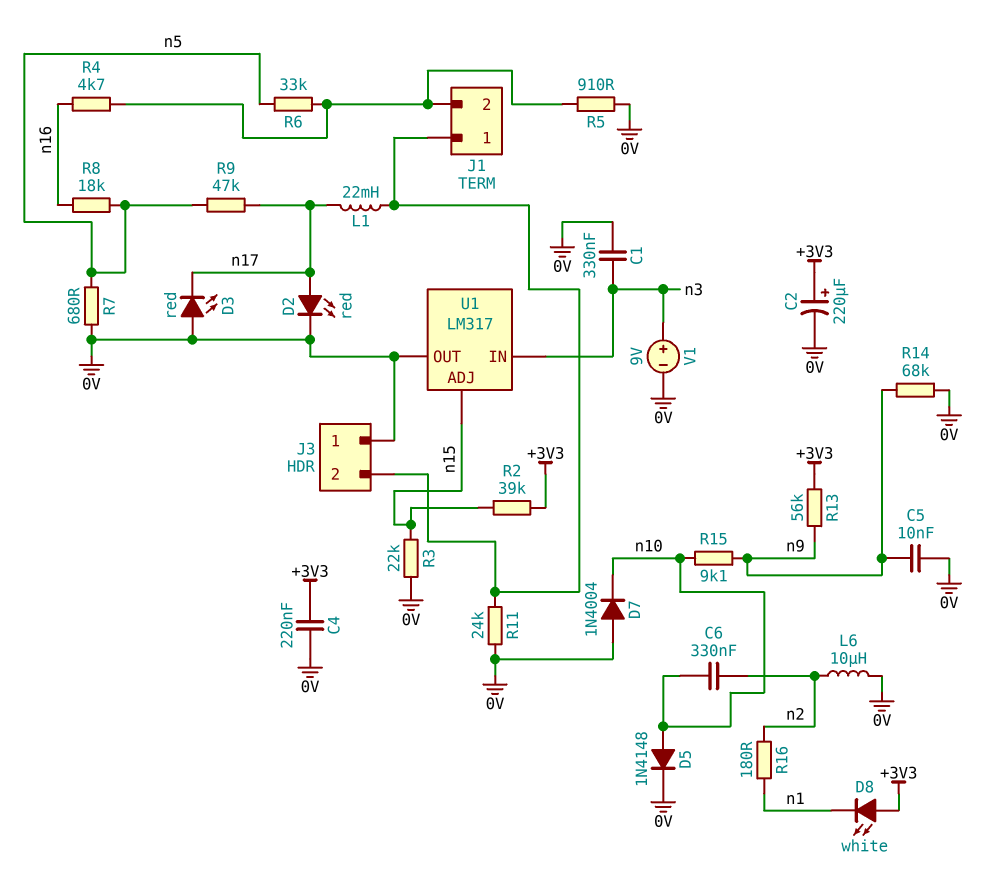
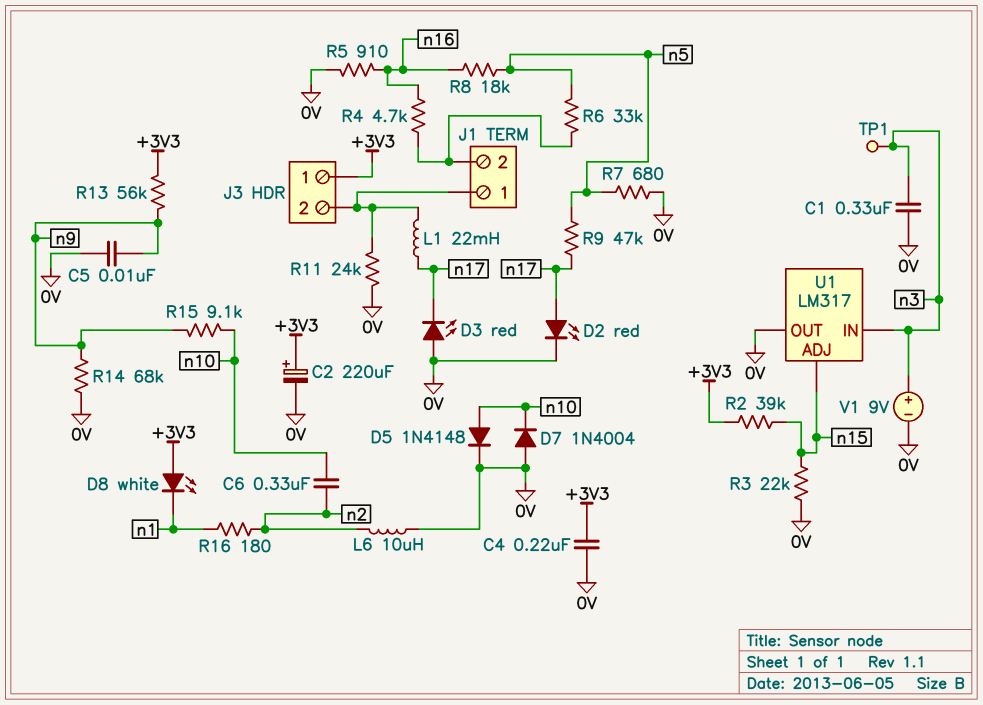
J3 pin 1: 0V -> +3V3
R5: 910 (0V, J1/2) -> 910 (0V, n16)
TP1: none -> test point (n3)

